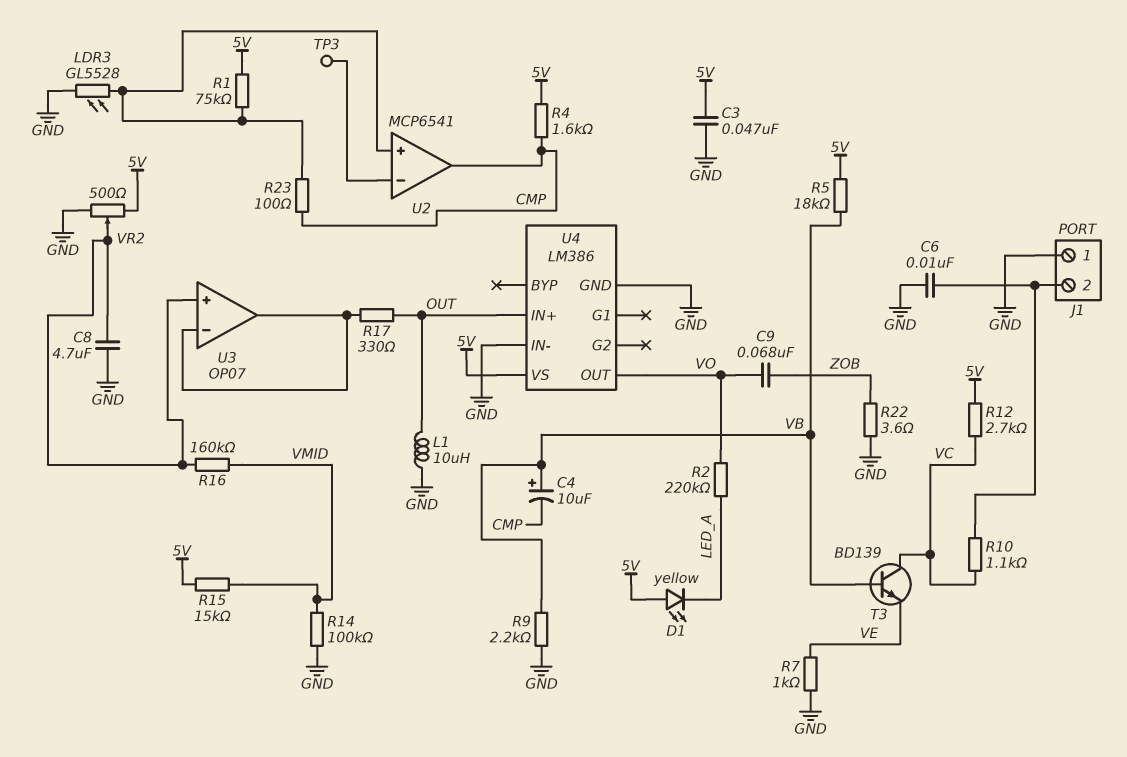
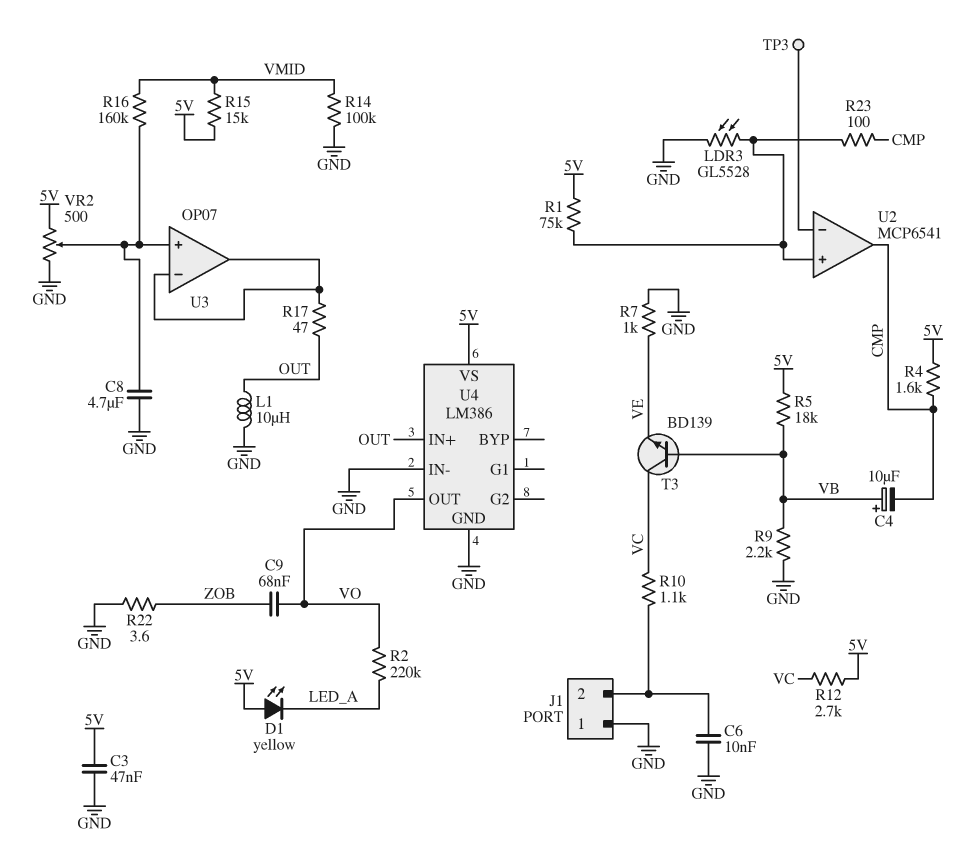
R17: 330 (OUT, U3/in-) -> 47 (OUT, U3/in-)

